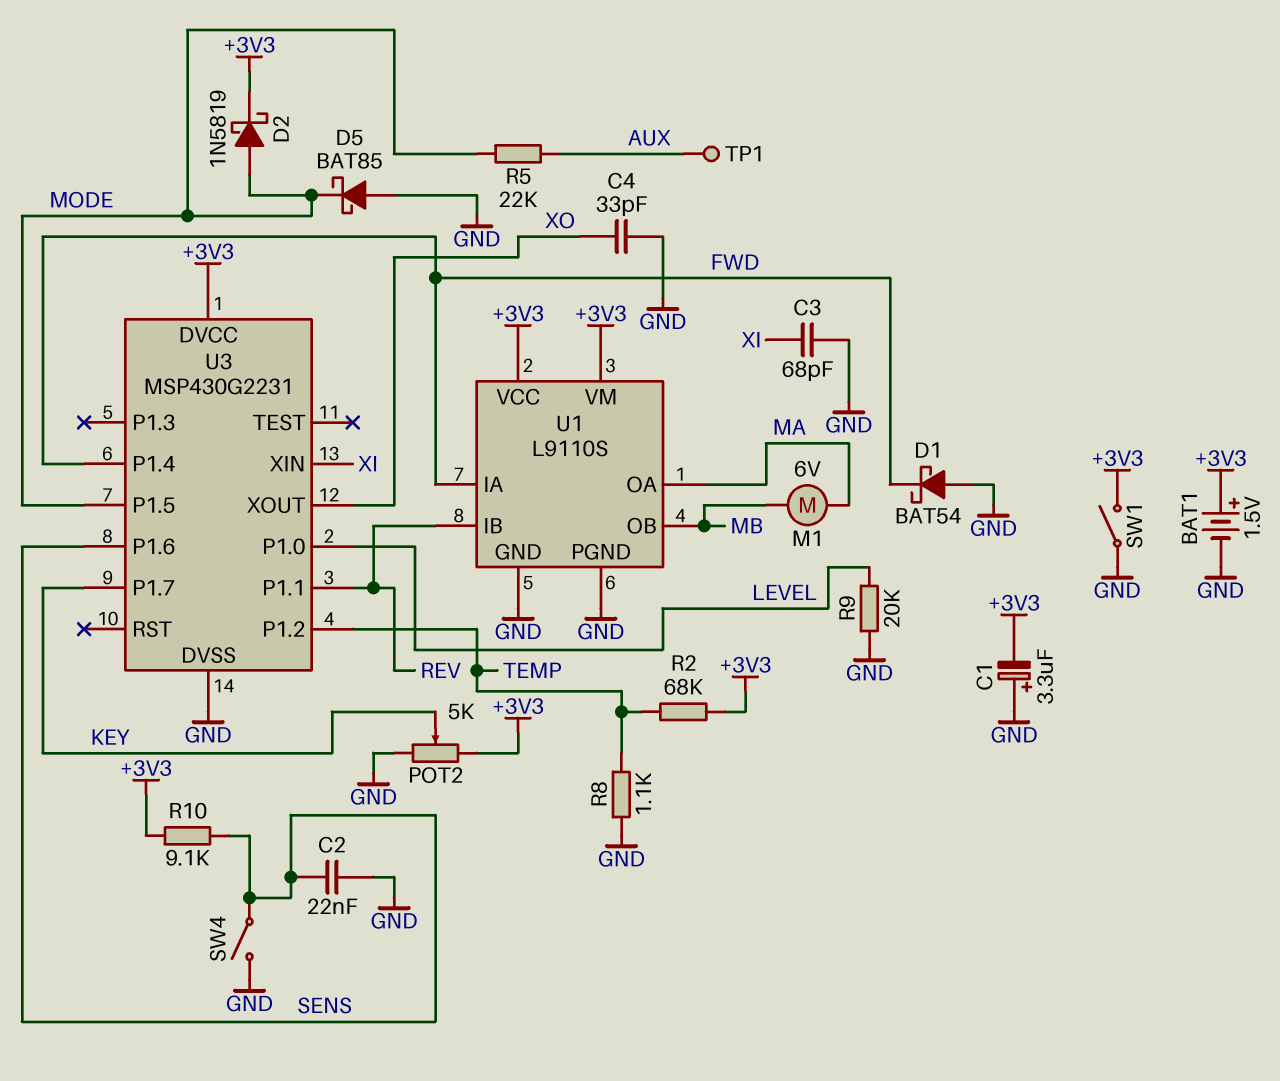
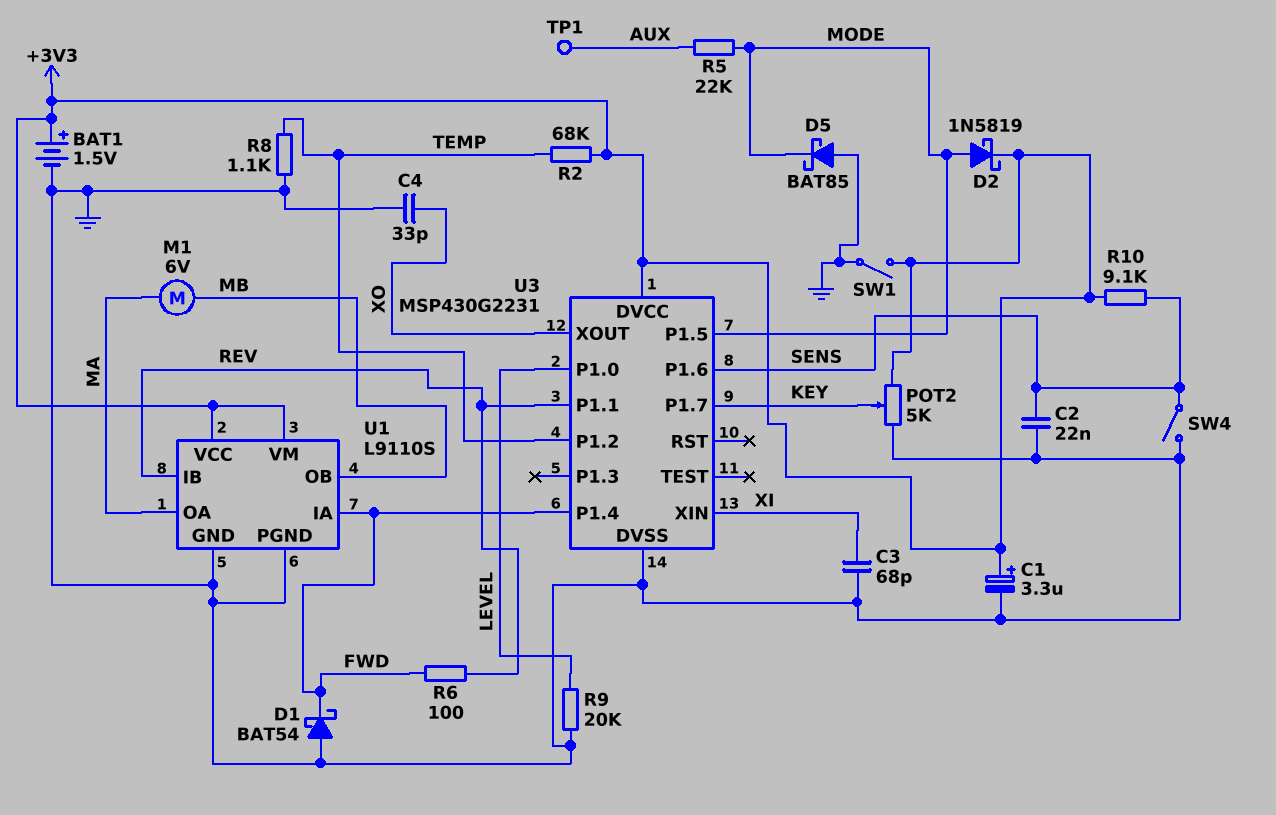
C1: 3.3uF (plus GND, minus +3V3) -> 3.3uF (plus +3V3, minus GND)
R6: none -> 100 (FWD, REV)

